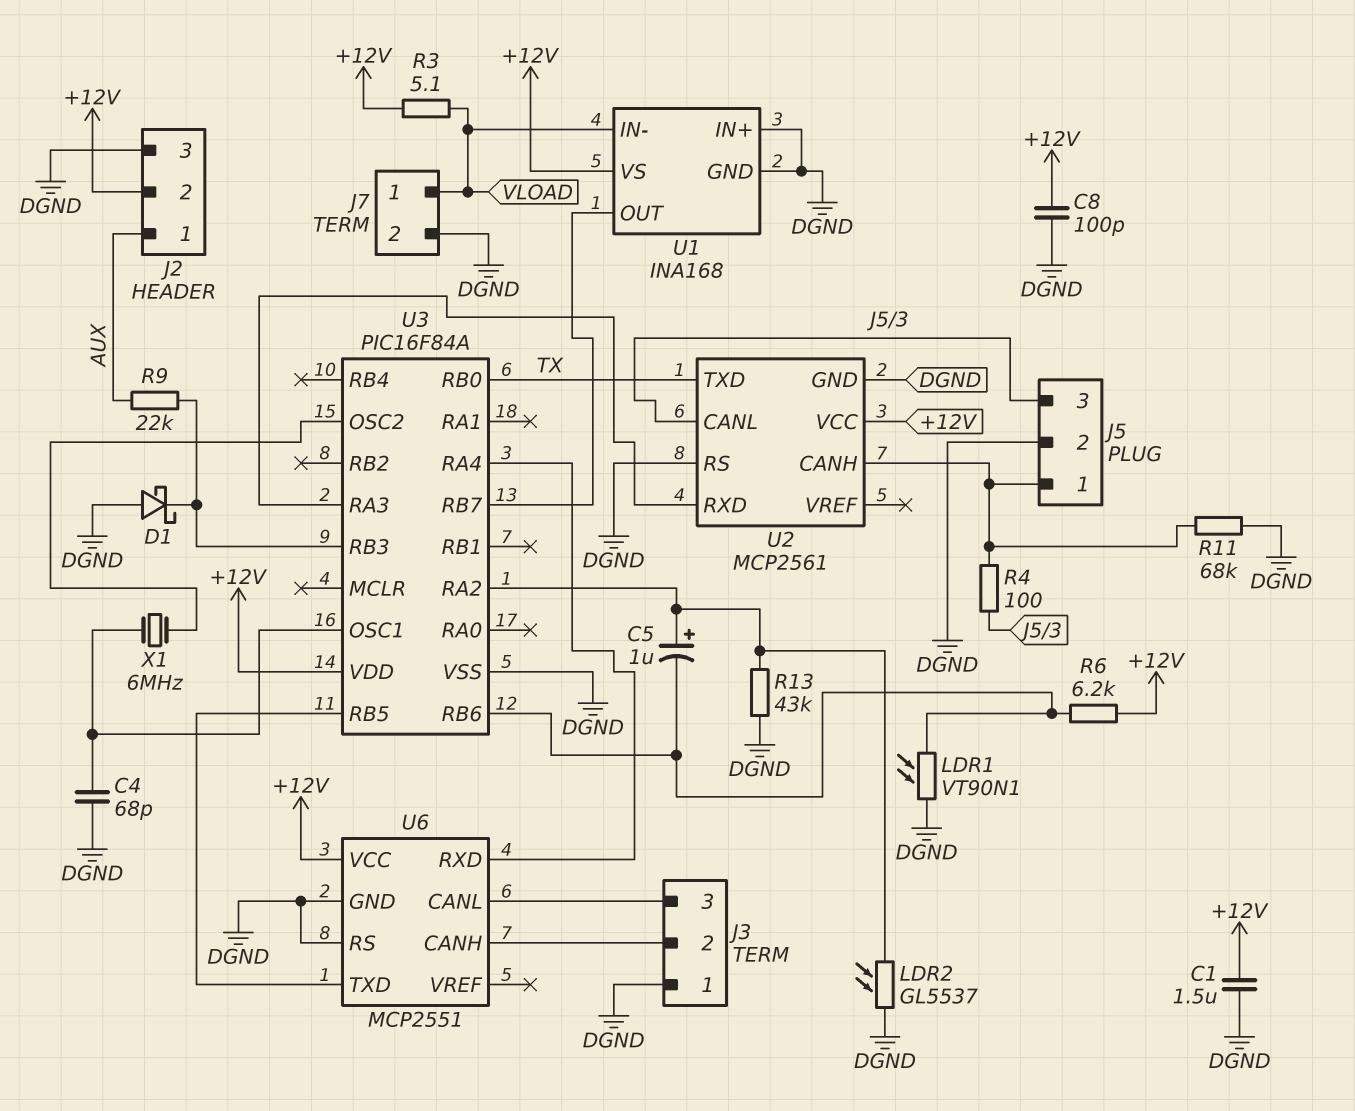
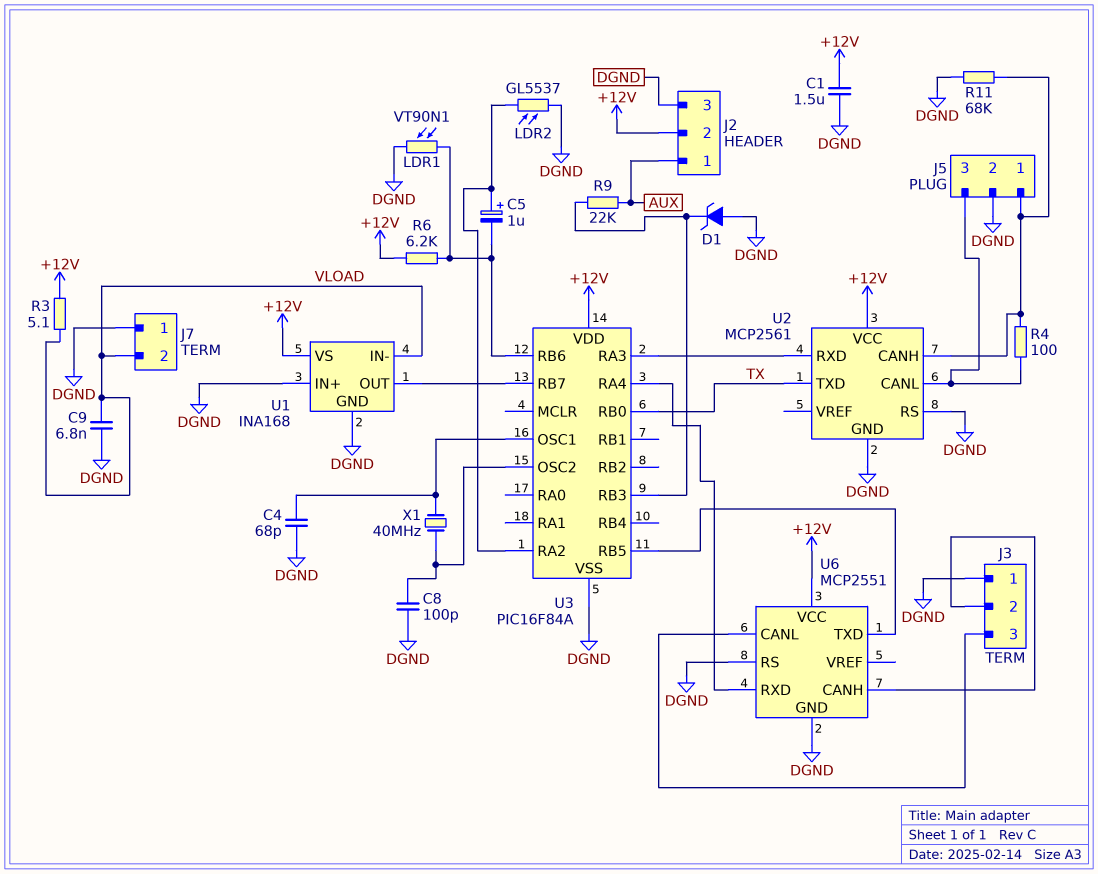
C8: 100pF (+12V, DGND) -> 100pF (DGND, U3/OSC2)
C9: none -> 6.8nF (DGND, VLOAD)
D1: schottky (A DGND, K U3/RB3) -> zener (A DGND, K U3/RB3)
J7 pin 1: VLOAD -> DGND
J7 pin 2: DGND -> VLOAD
R13: 43k (DGND, U3/RA2) -> none
X1: 6MHz (U3/OSC1, U3/OSC2) -> 40MHz (U3/OSC1, U3/OSC2)

